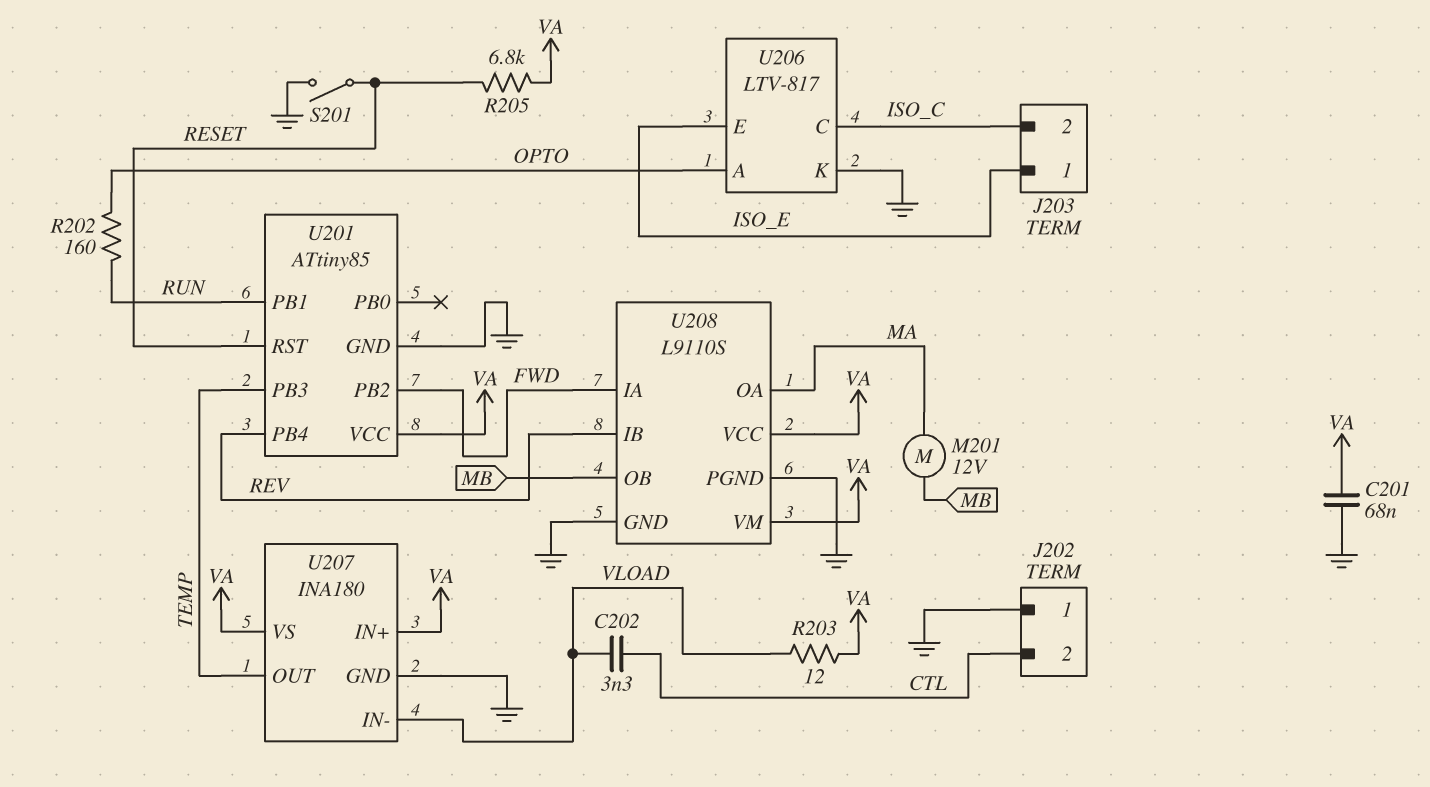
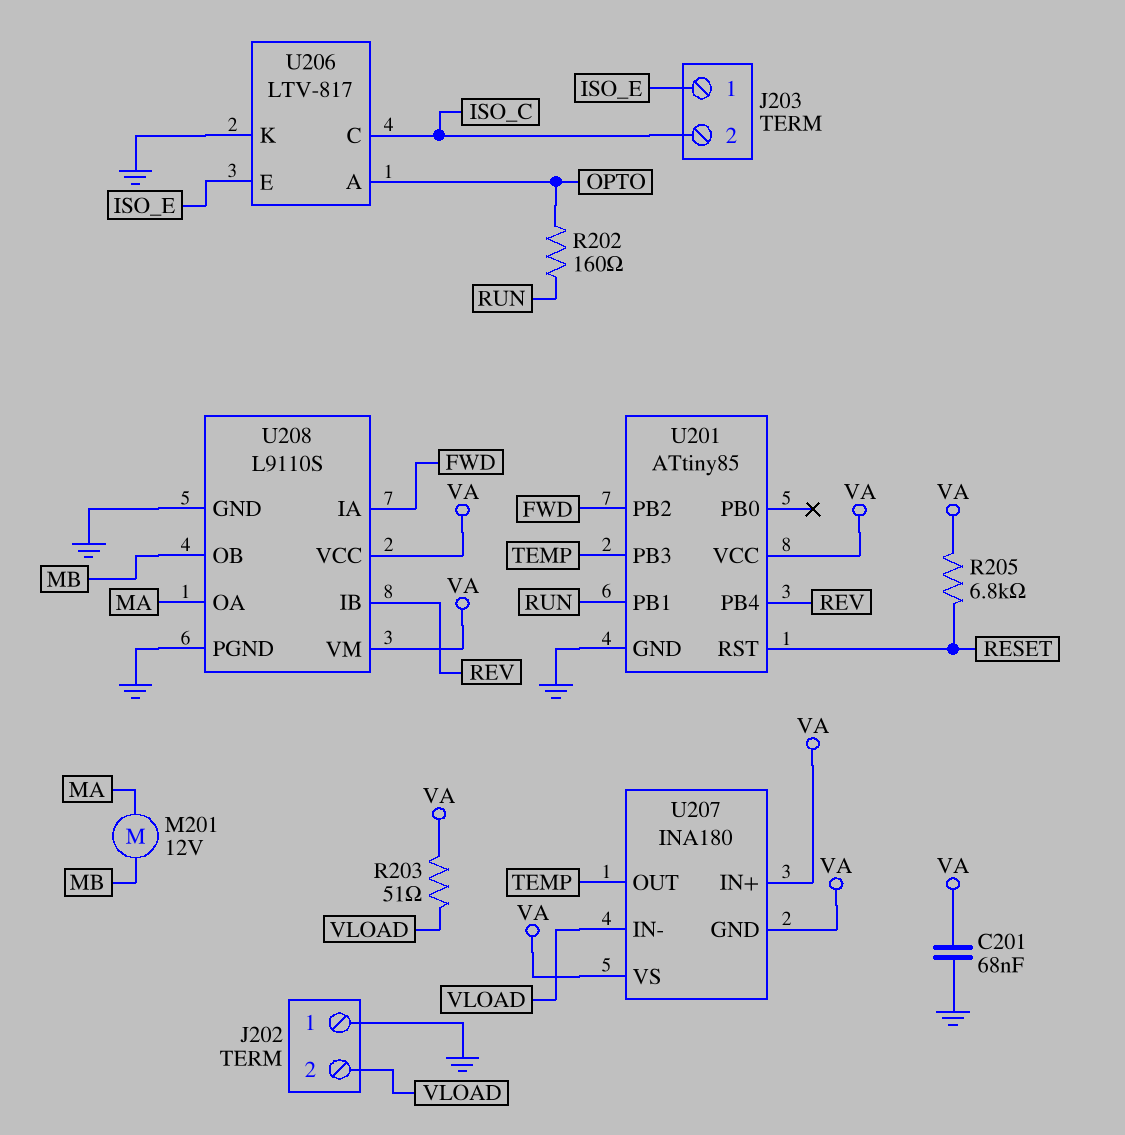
C202: 3.3nF (CTL, VLOAD) -> none
J202 pin 2: CTL -> VLOAD
R203: 12 (VA, VLOAD) -> 51 (VA, VLOAD)
S201: switch (GND, RESET) -> none
U207 pin GND: GND -> VA

